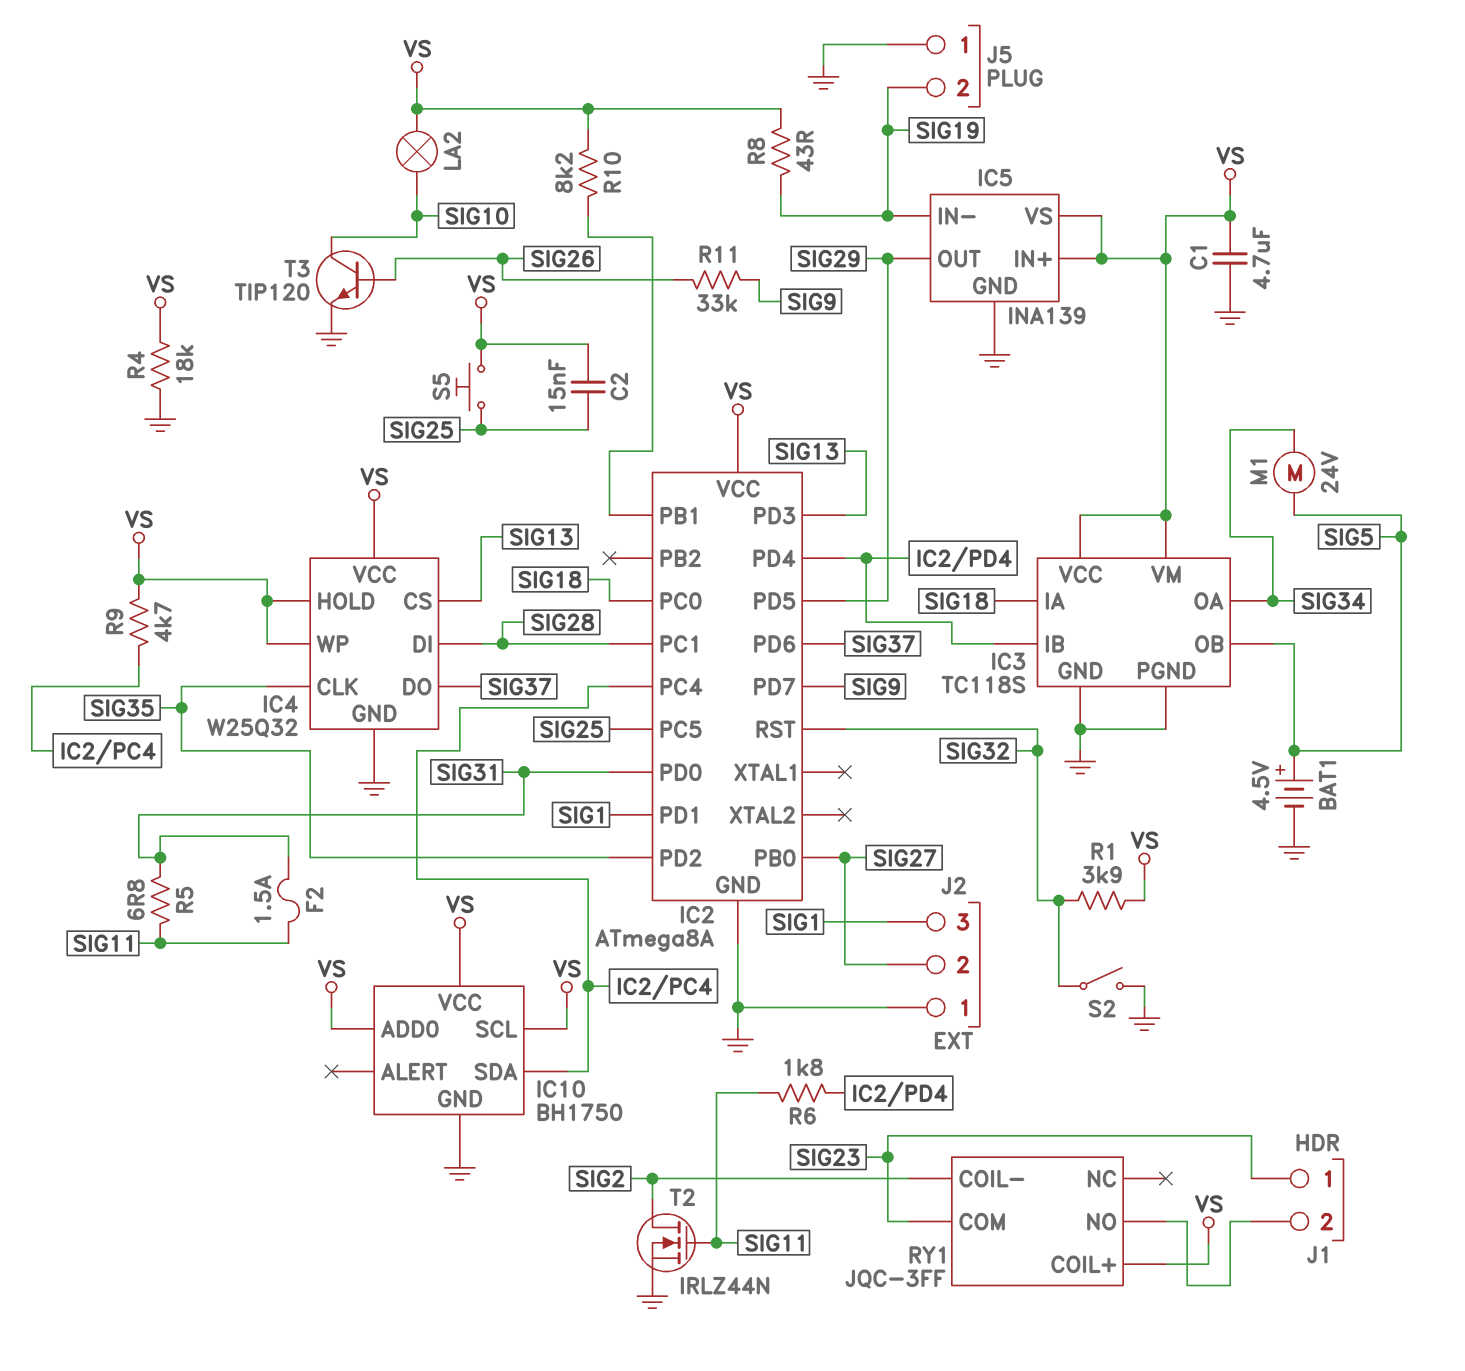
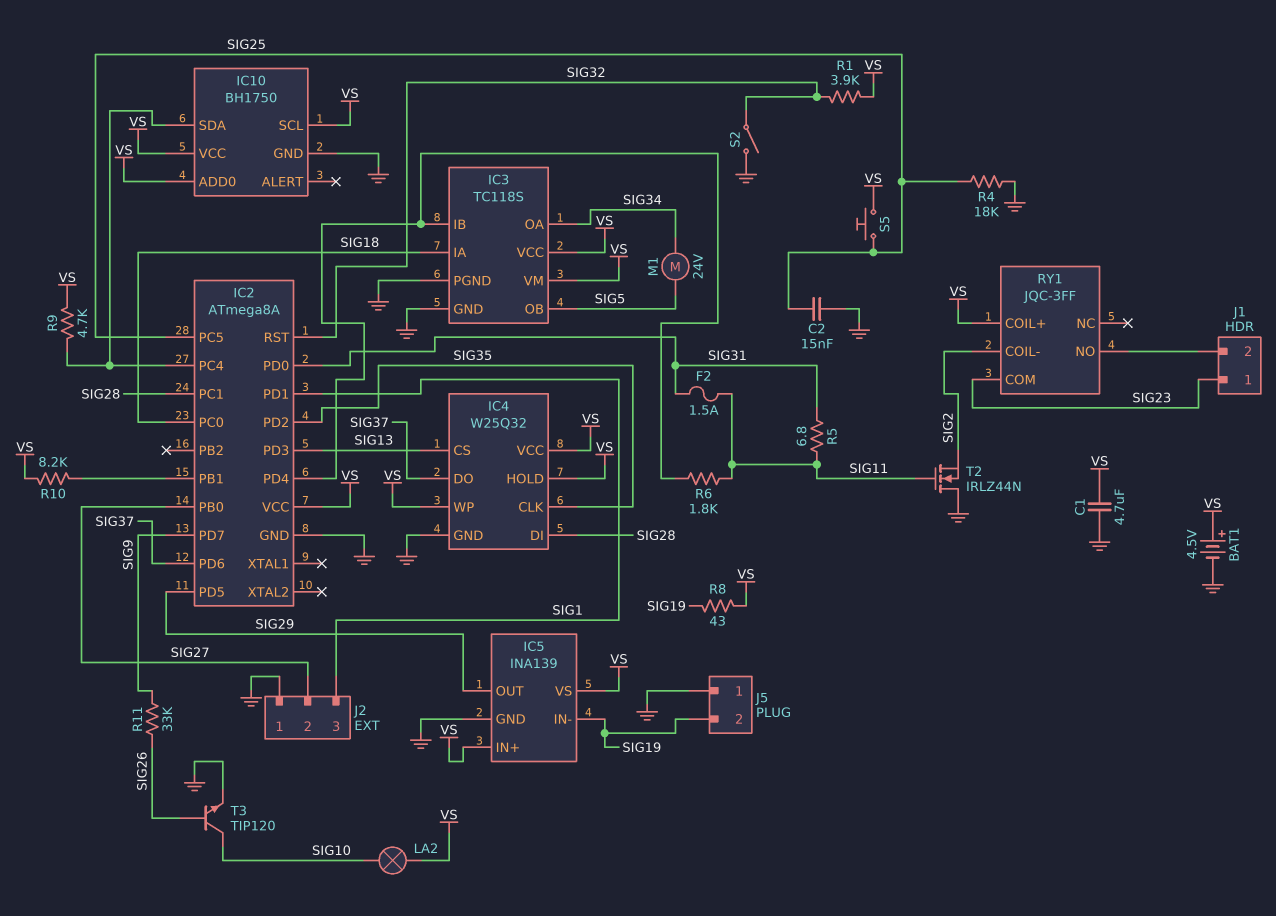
BAT1: 4.5V (plus SIG5, minus GND) -> 4.5V (plus VS, minus GND)
C2: 15nF (SIG25, VS) -> 15nF (GND, SIG25)
R4: 18k (GND, VS) -> 18k (GND, SIG25)
T2: NMOS IRLZ44N (G SIG11, D SIG2, S GND) -> NMOS IRLZ44N (G SIG11, D GND, S SIG2)

